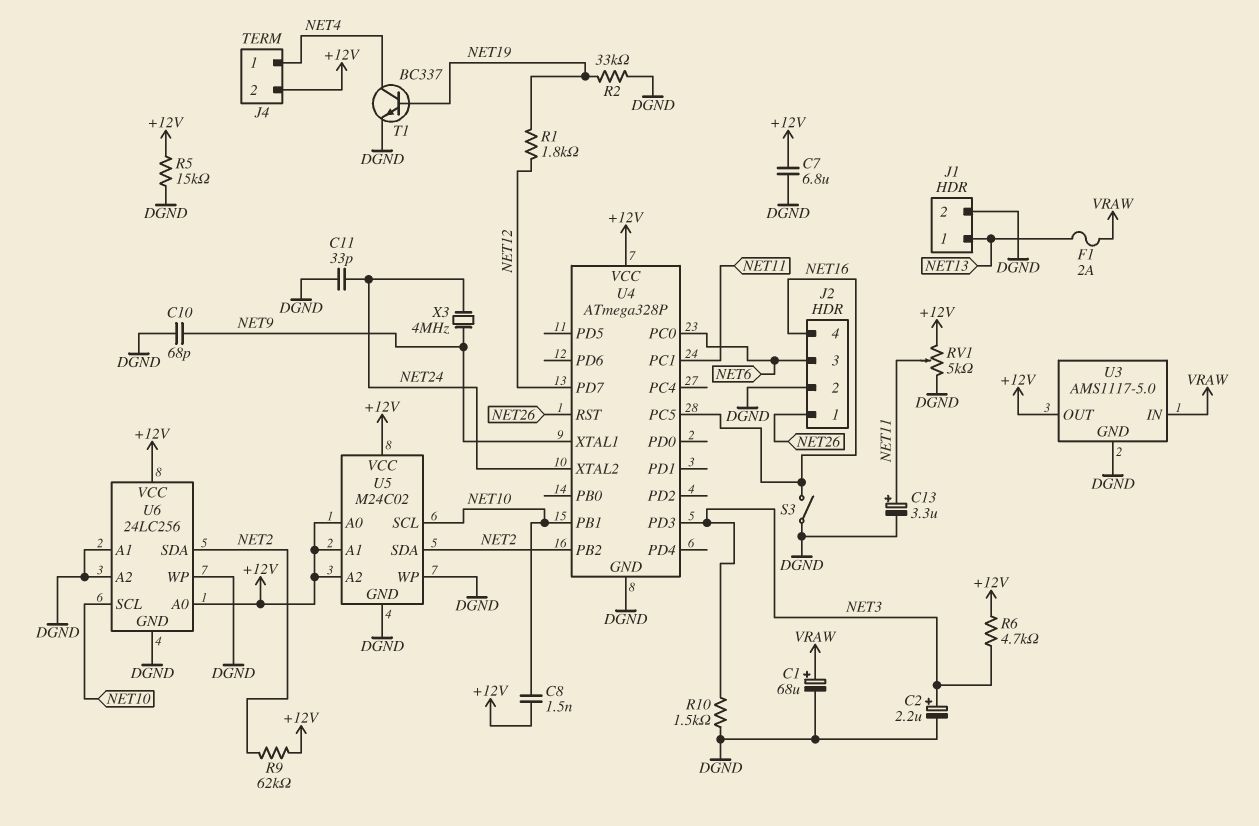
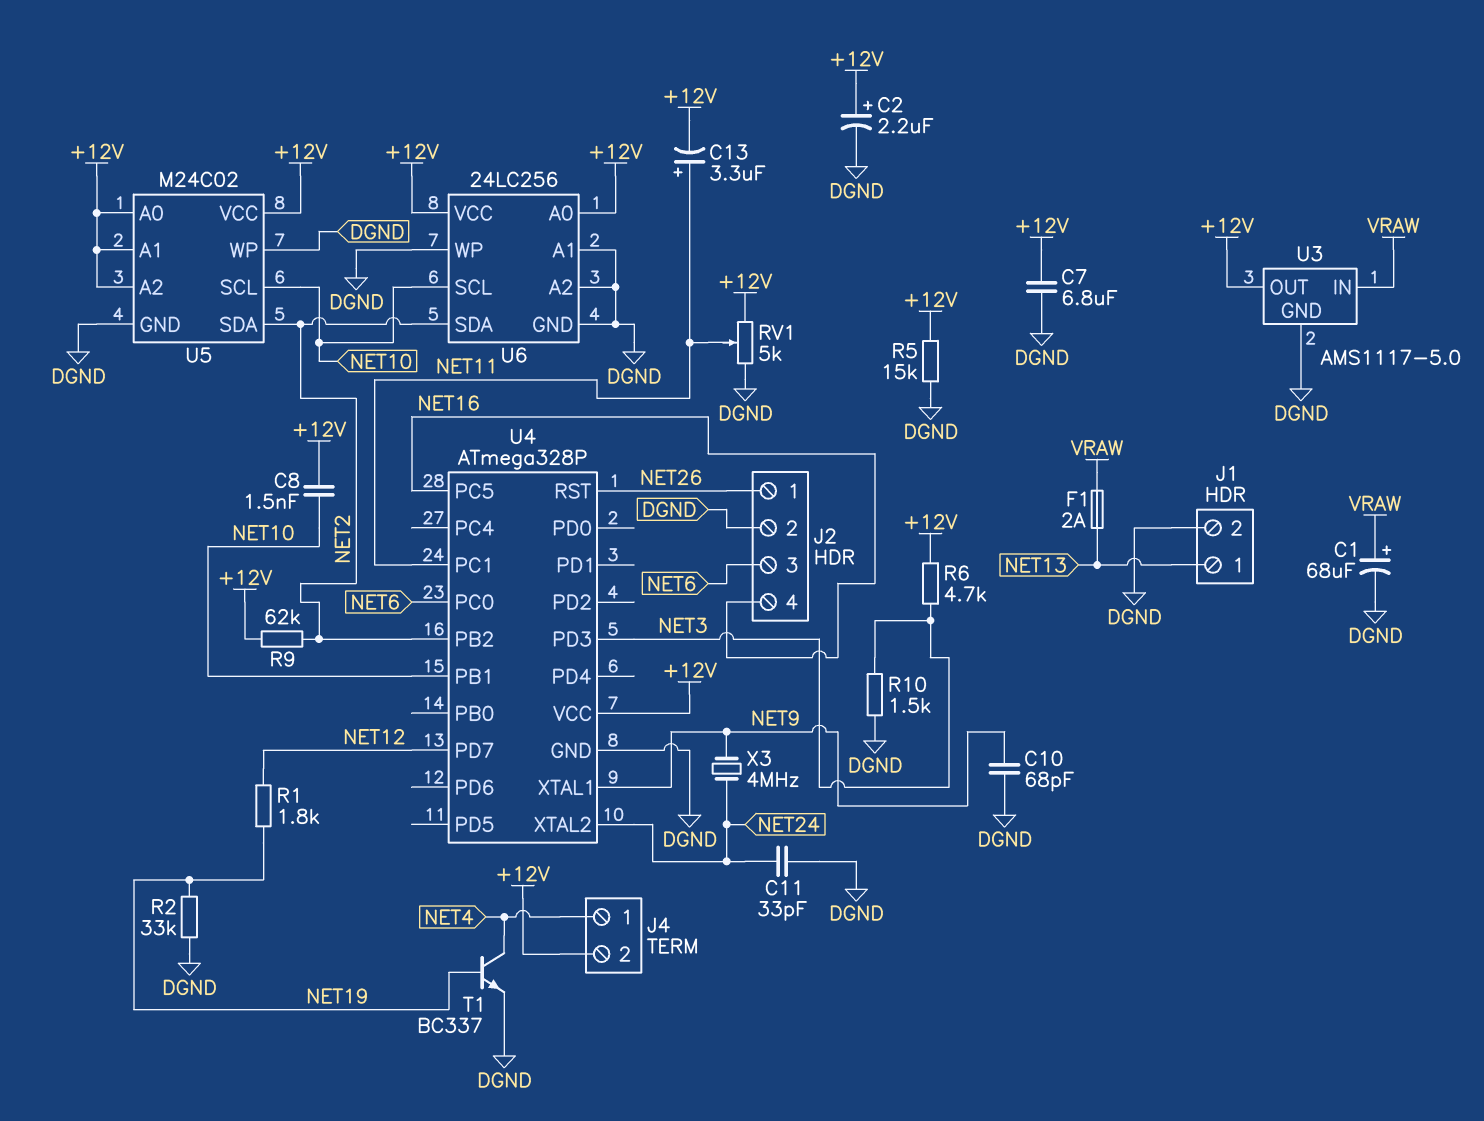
C2: 2.2uF (plus NET3, minus DGND) -> 2.2uF (plus +12V, minus DGND)
C13: 3.3uF (plus NET11, minus DGND) -> 3.3uF (plus NET11, minus +12V)
S3: switch (DGND, NET16) -> none

